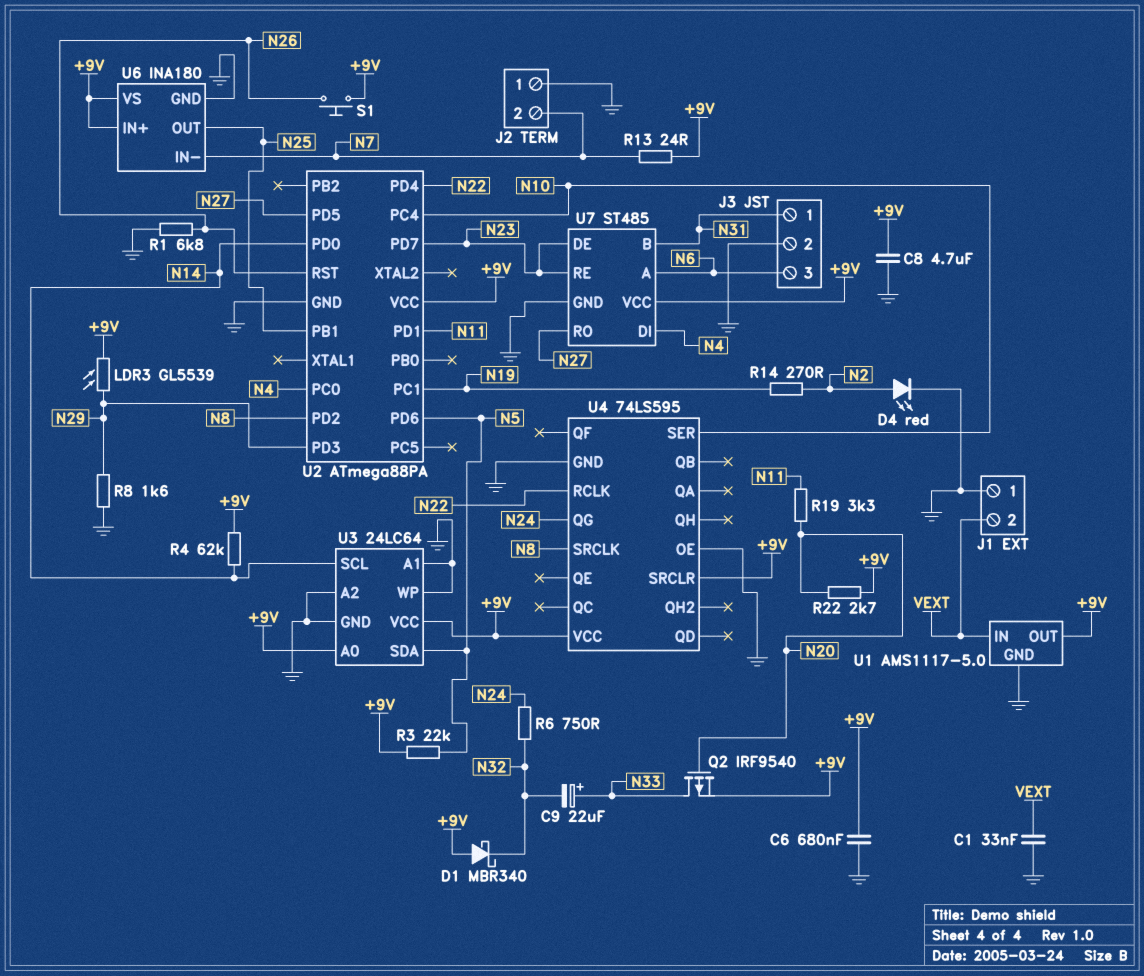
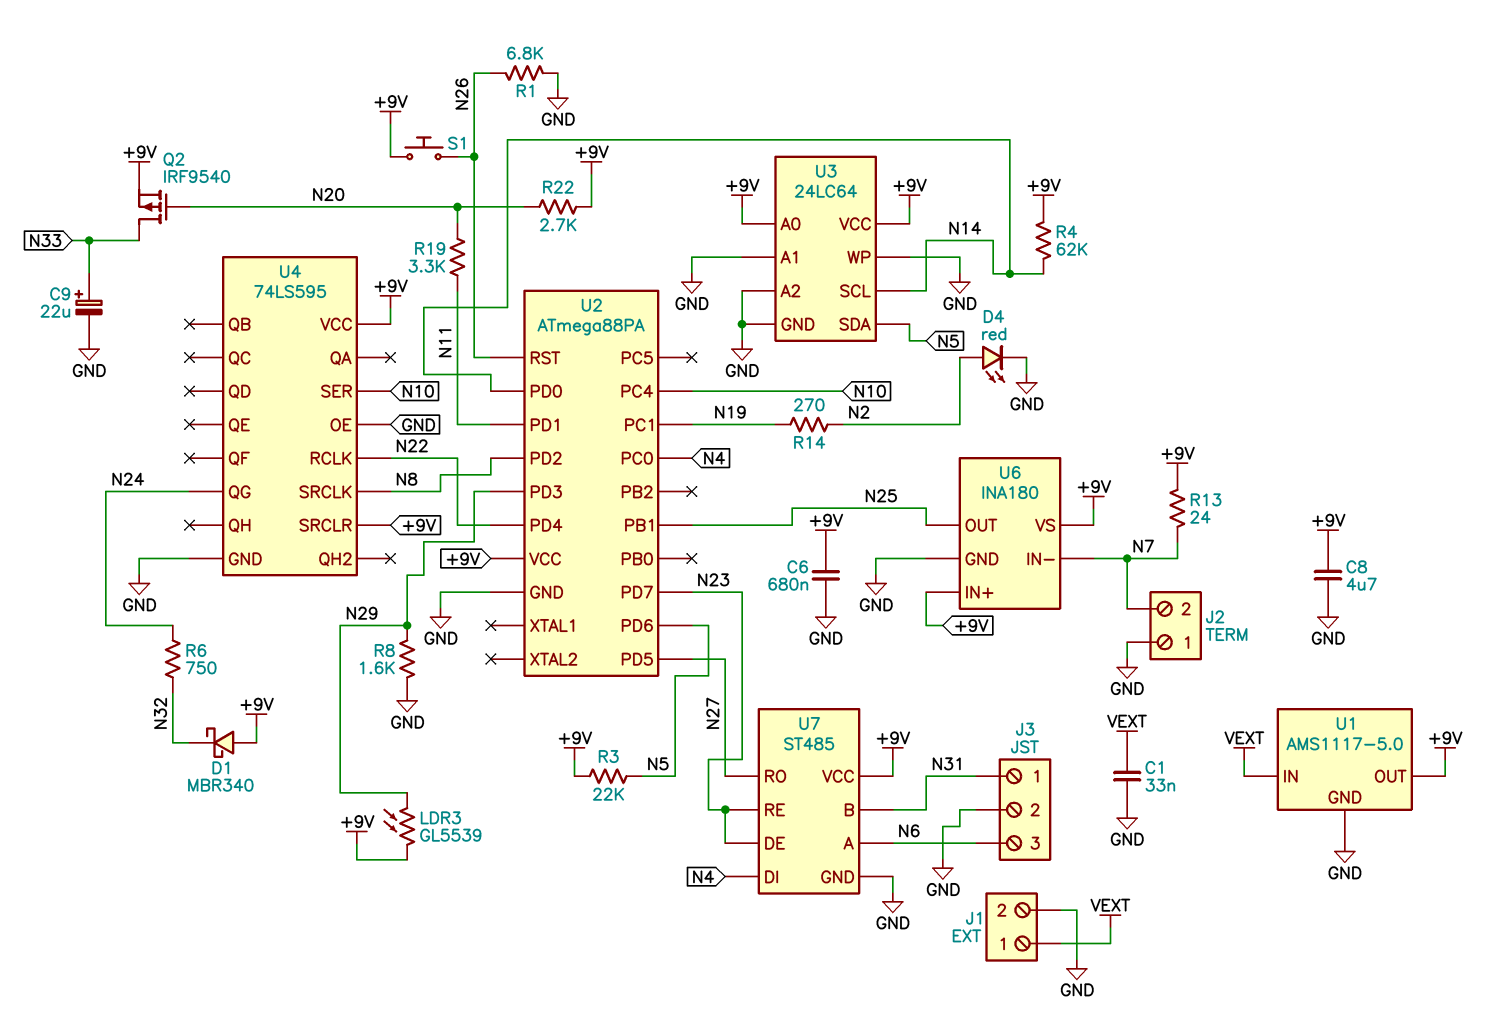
C9: 22uF (plus N33, minus N32) -> 22uF (plus N33, minus GND)
J1 pin 1: GND -> VEXT
J1 pin 2: VEXT -> GND

